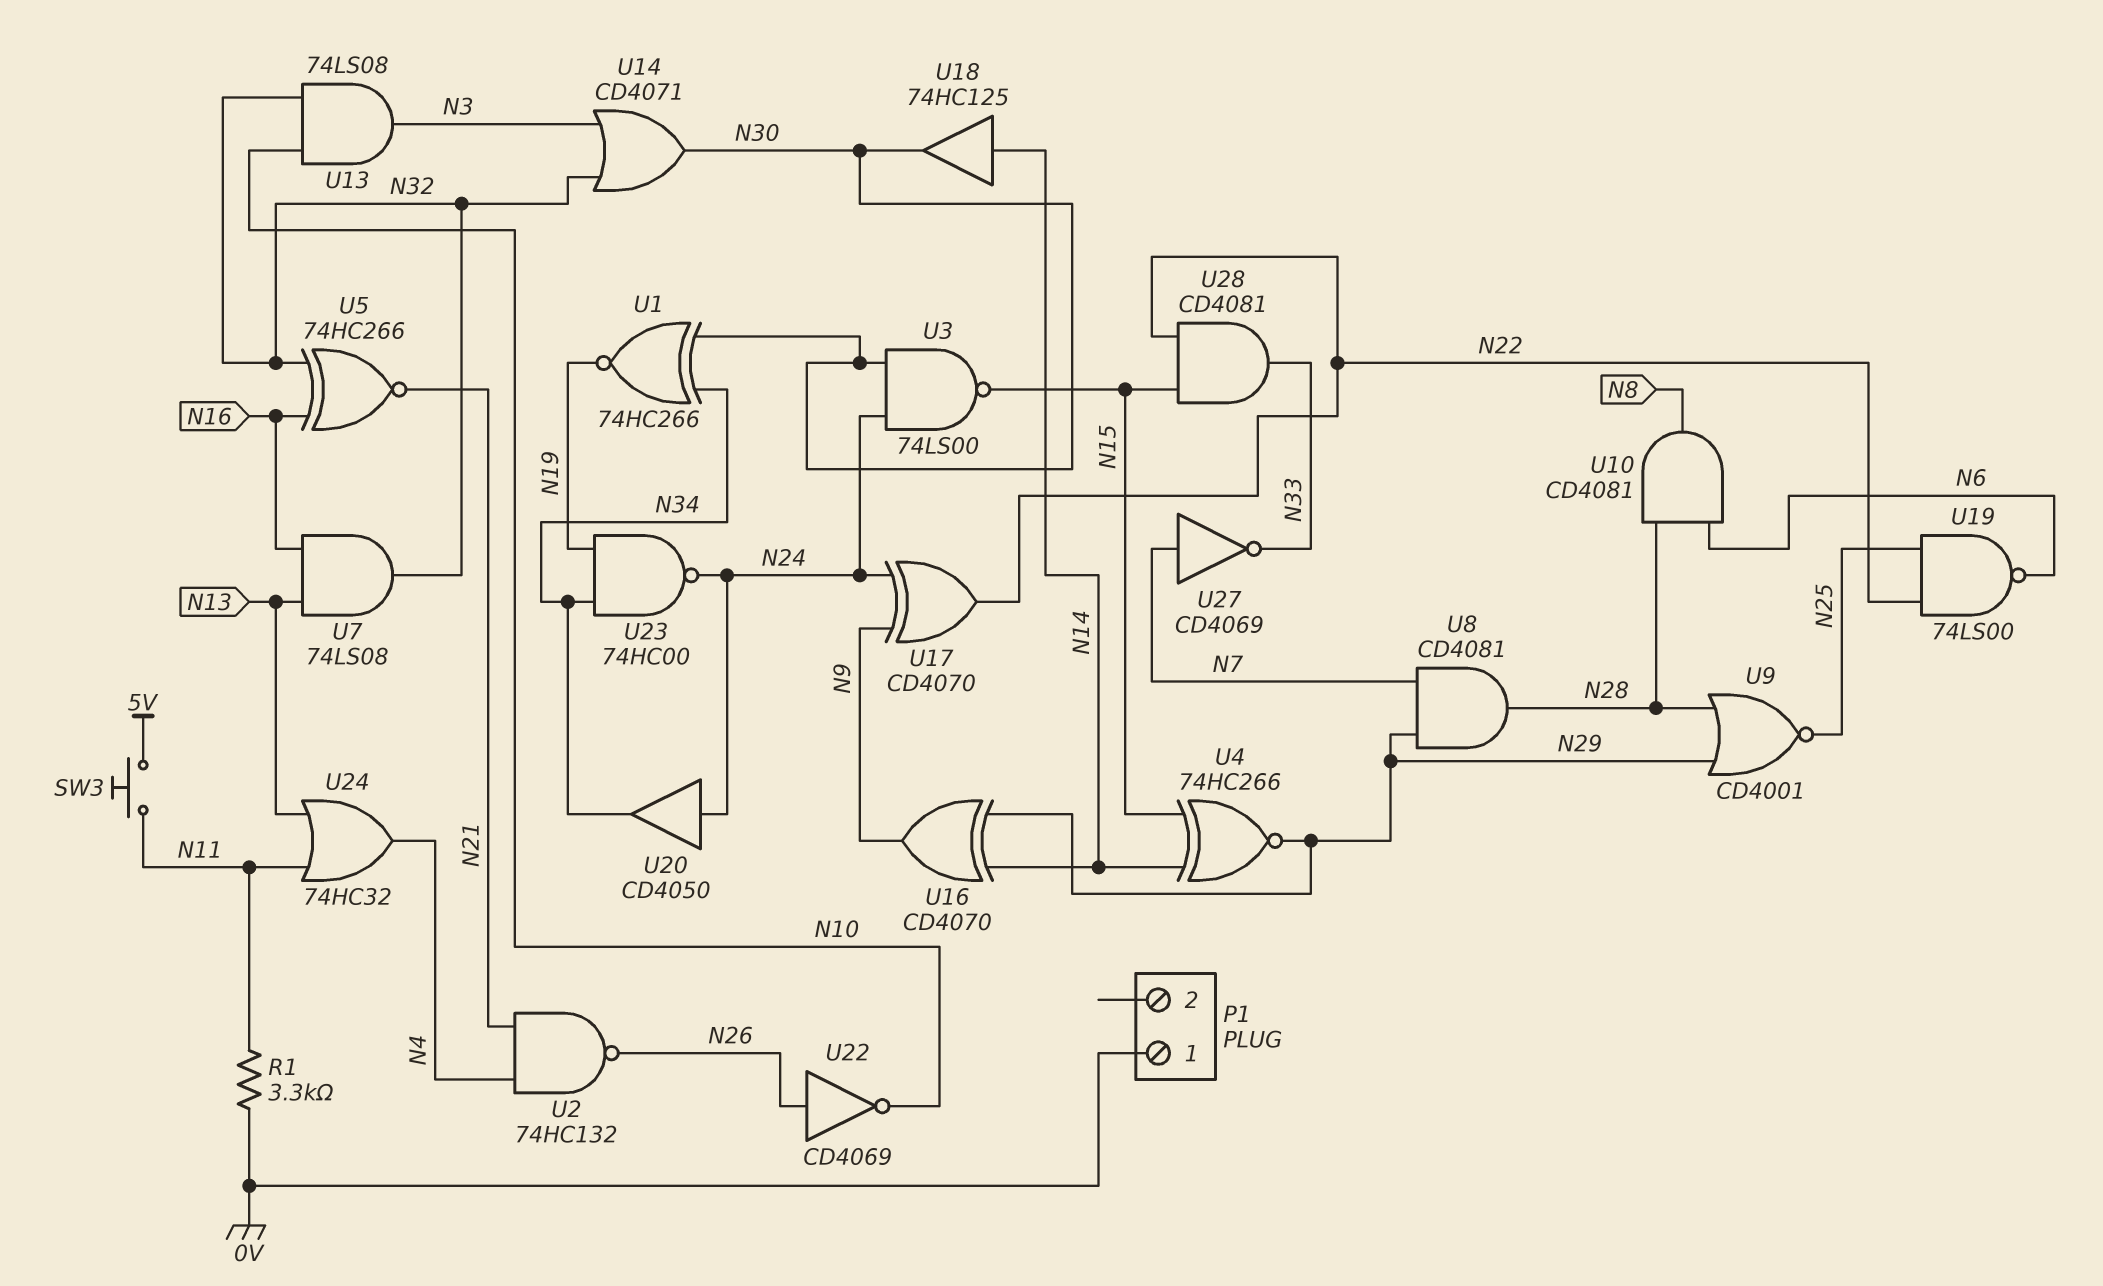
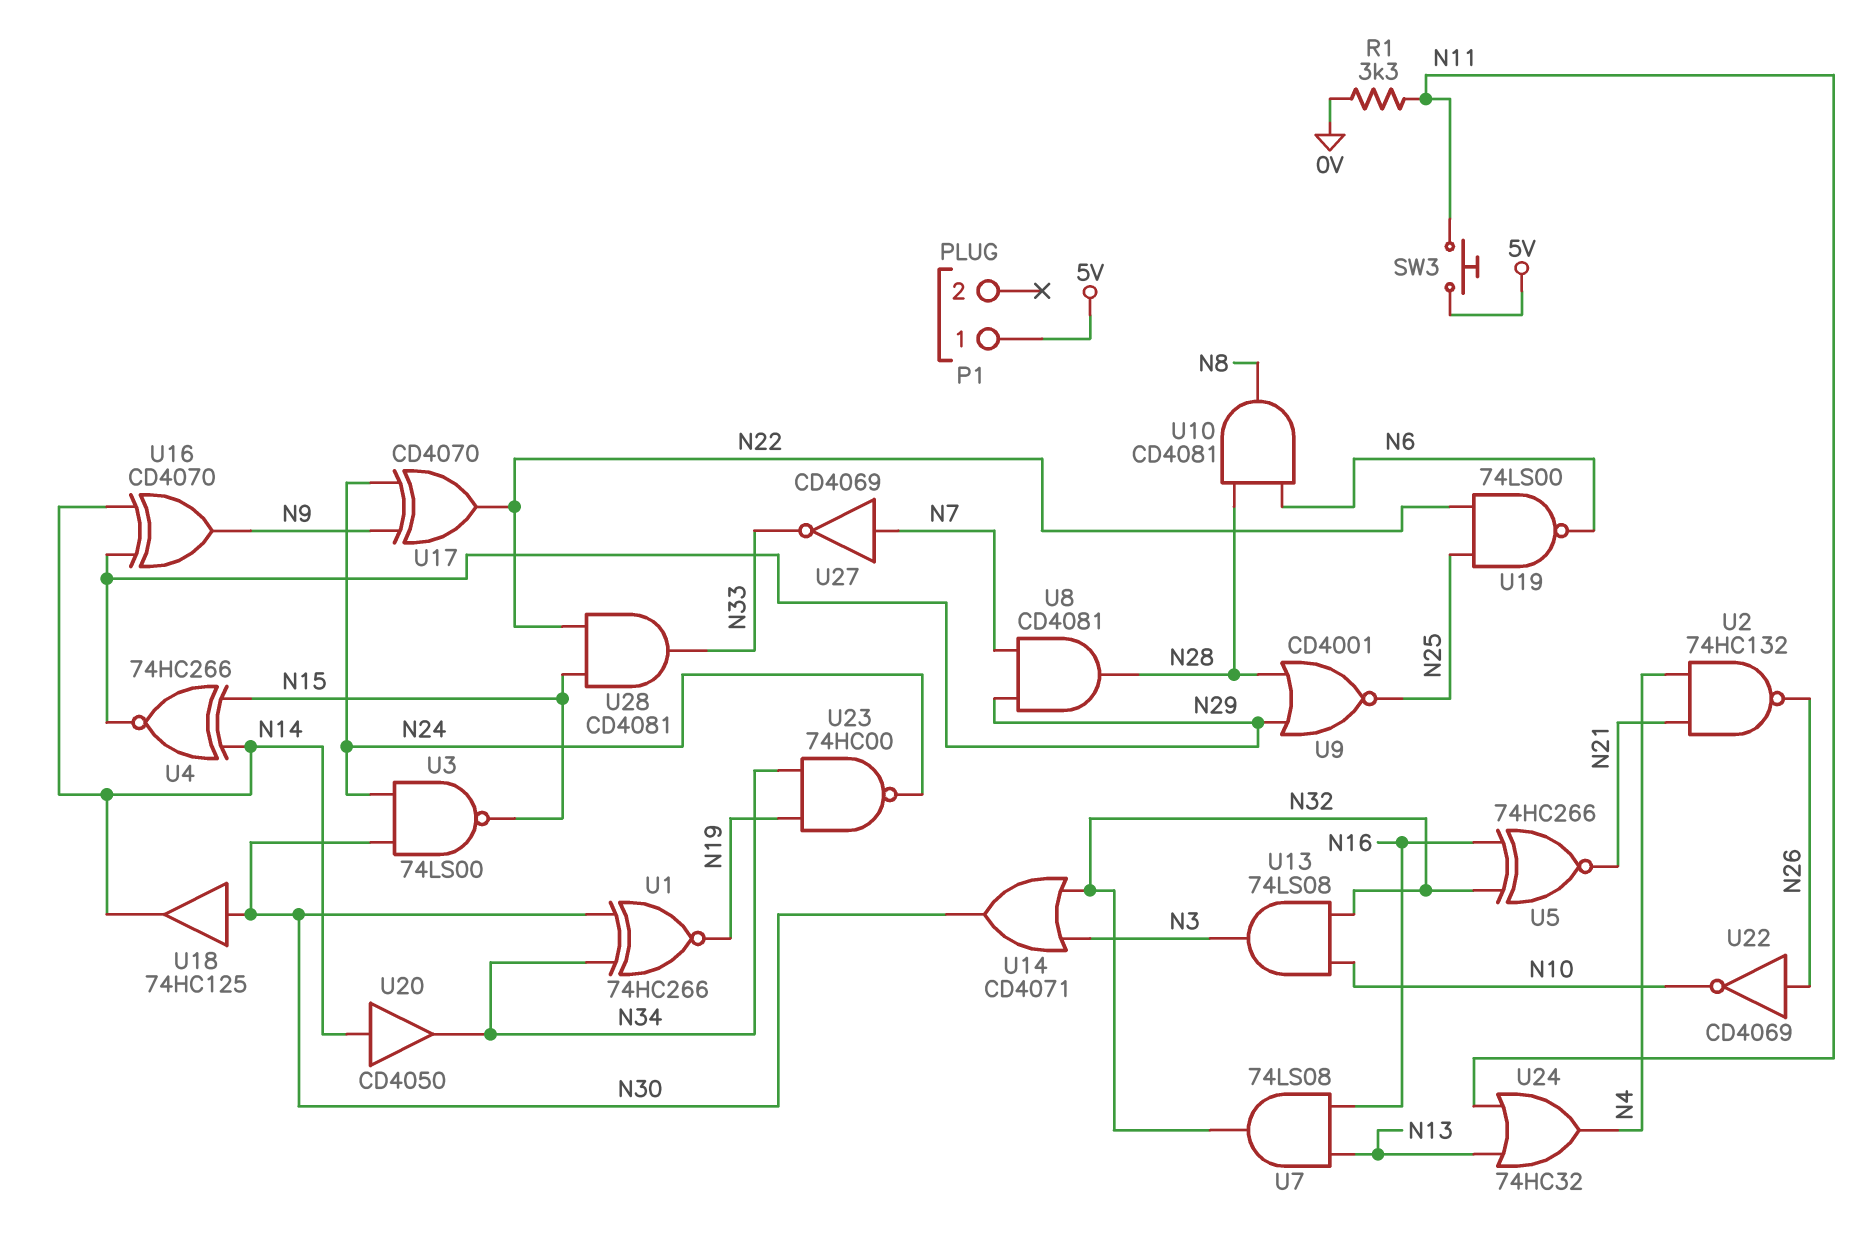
P1 pin 1: 0V -> 5V
U18: buffer 74HC125 (in N14, out N30) -> buffer 74HC125 (in N30, out N14)
U20: buffer CD4050 (in N24, out N34) -> buffer CD4050 (in N14, out N34)

